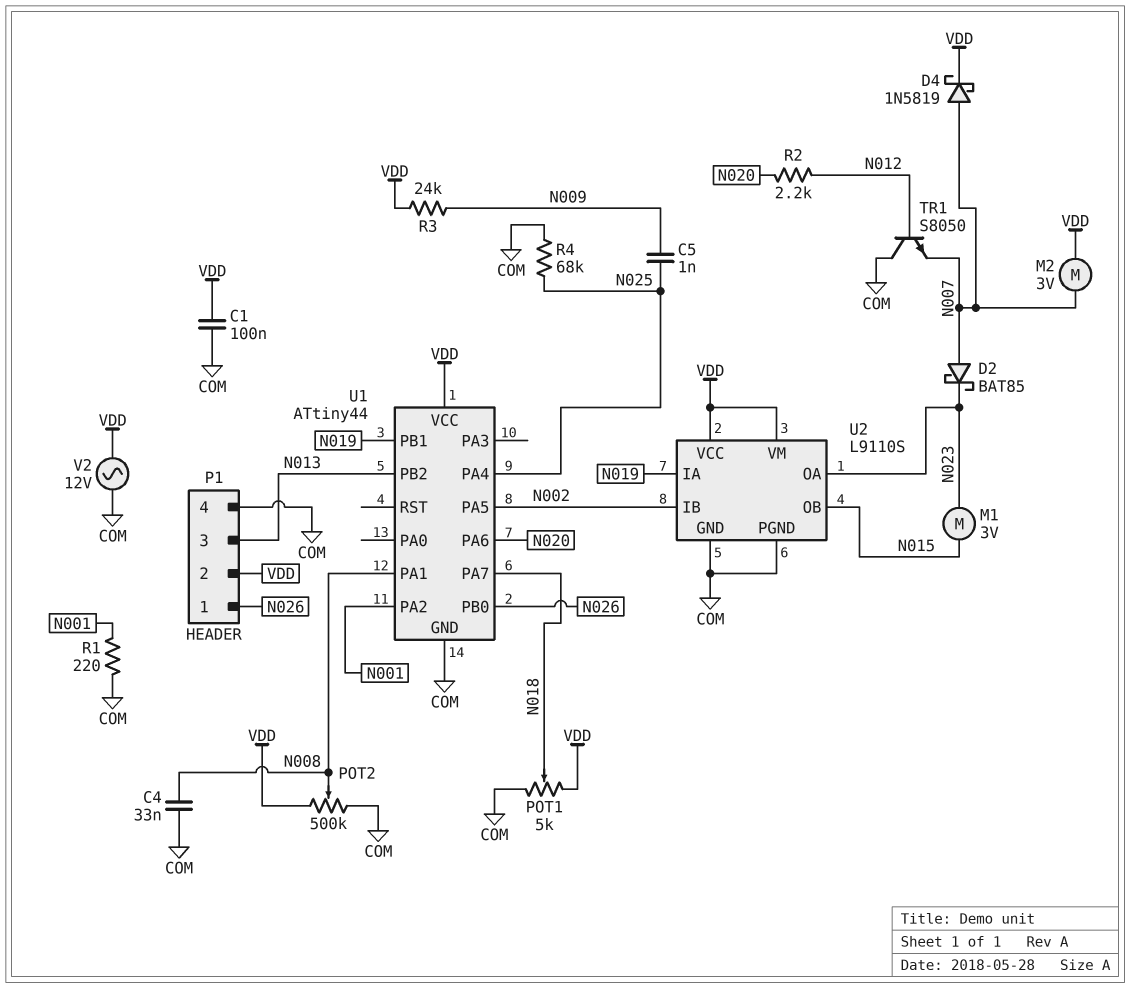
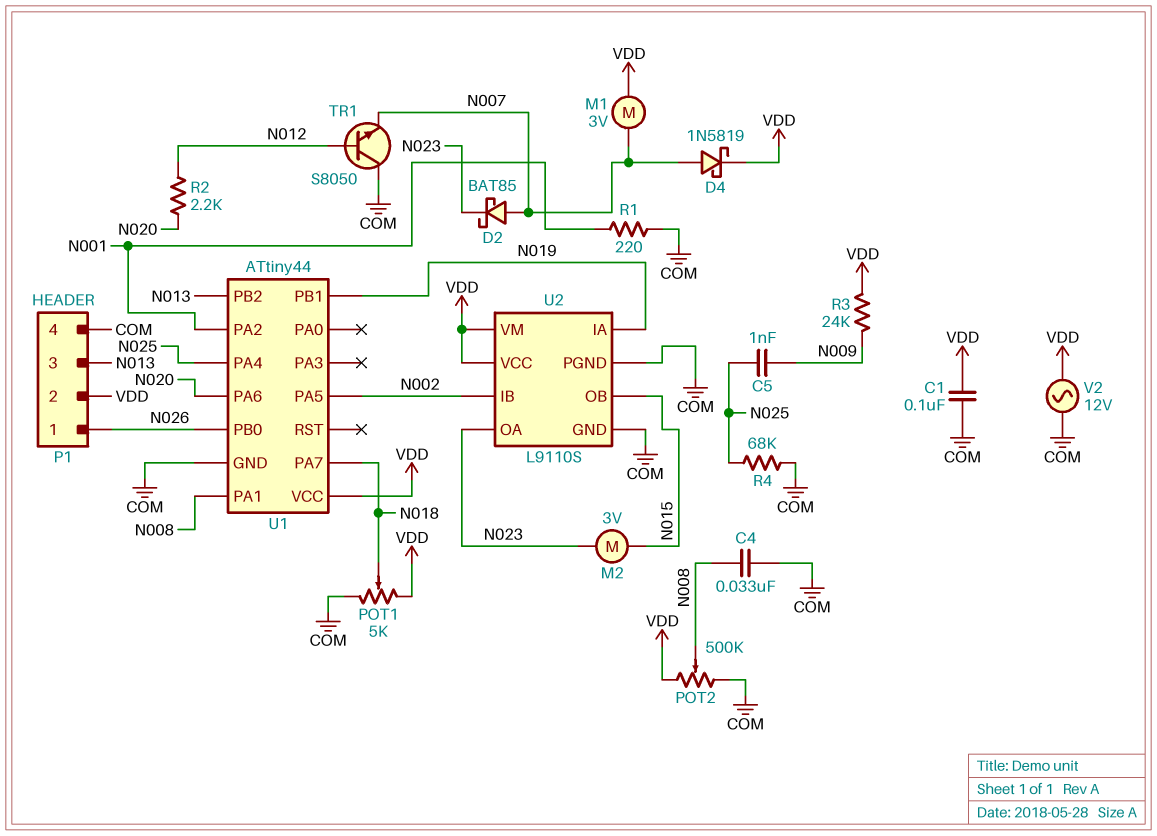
M1: motor 3V (N015, N023) -> motor 3V (N007, VDD)
M2: motor 3V (N007, VDD) -> motor 3V (N015, N023)

